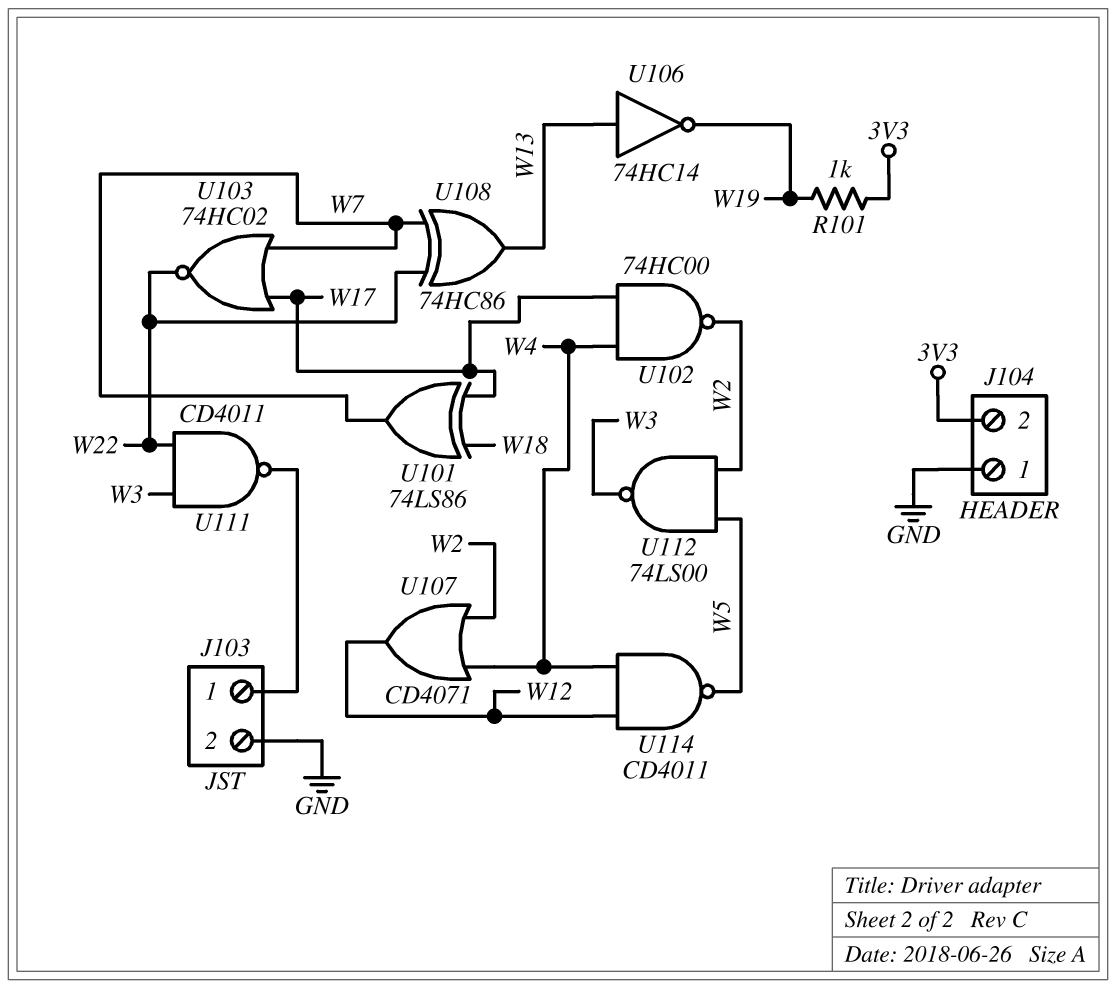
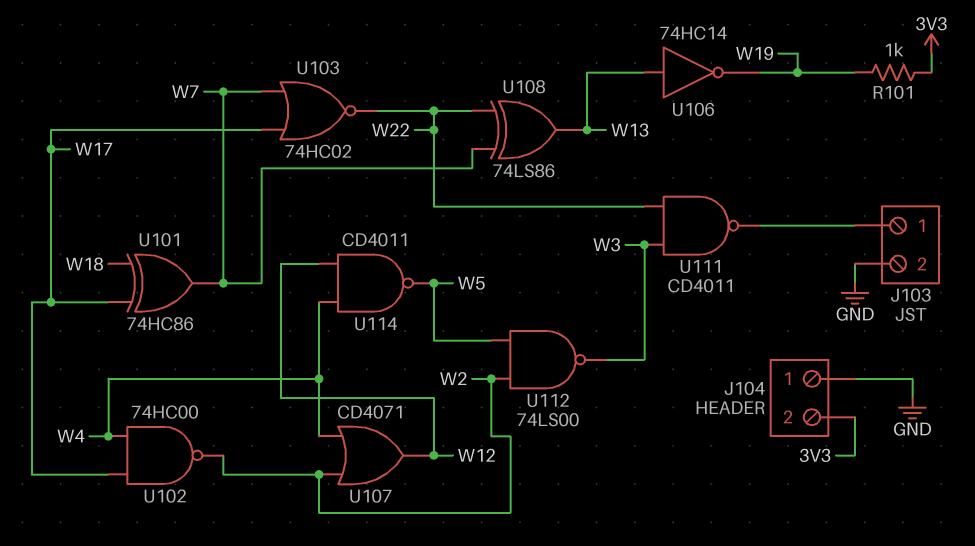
U101: XOR 74LS86 (in W17, in W18, out W7) -> XOR 74HC86 (in W17, in W18, out W7)
U108: XOR 74HC86 (in W7, in W22, out W13) -> XOR 74LS86 (in W7, in W22, out W13)

